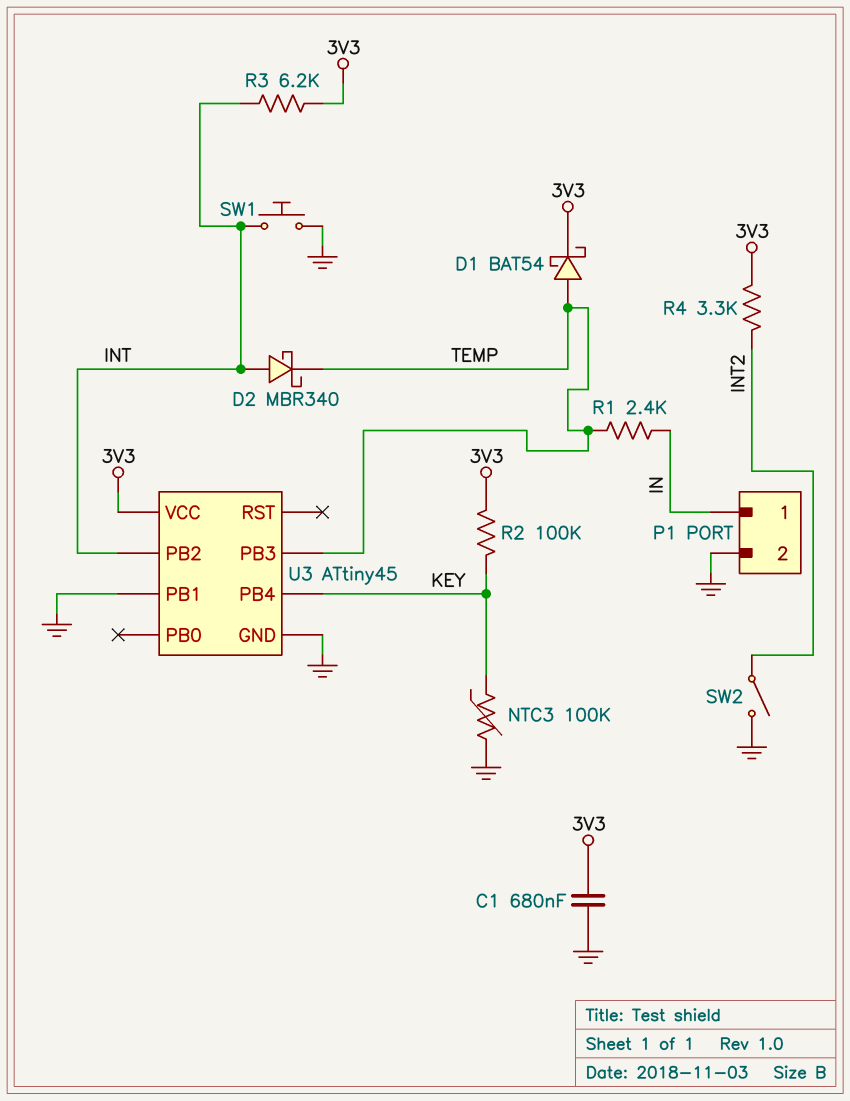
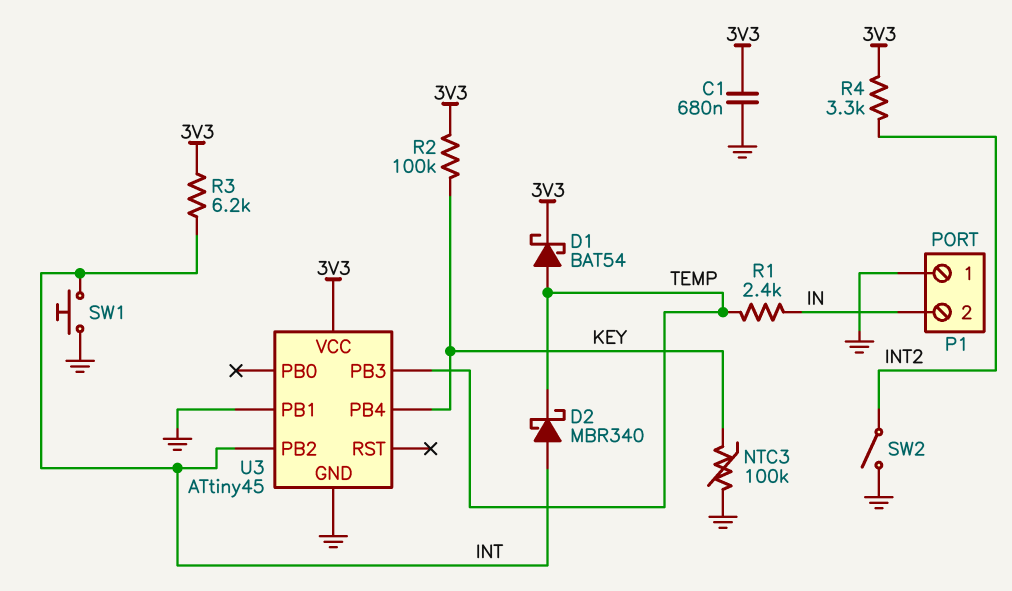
P1 pin 1: IN -> GND
P1 pin 2: GND -> IN

